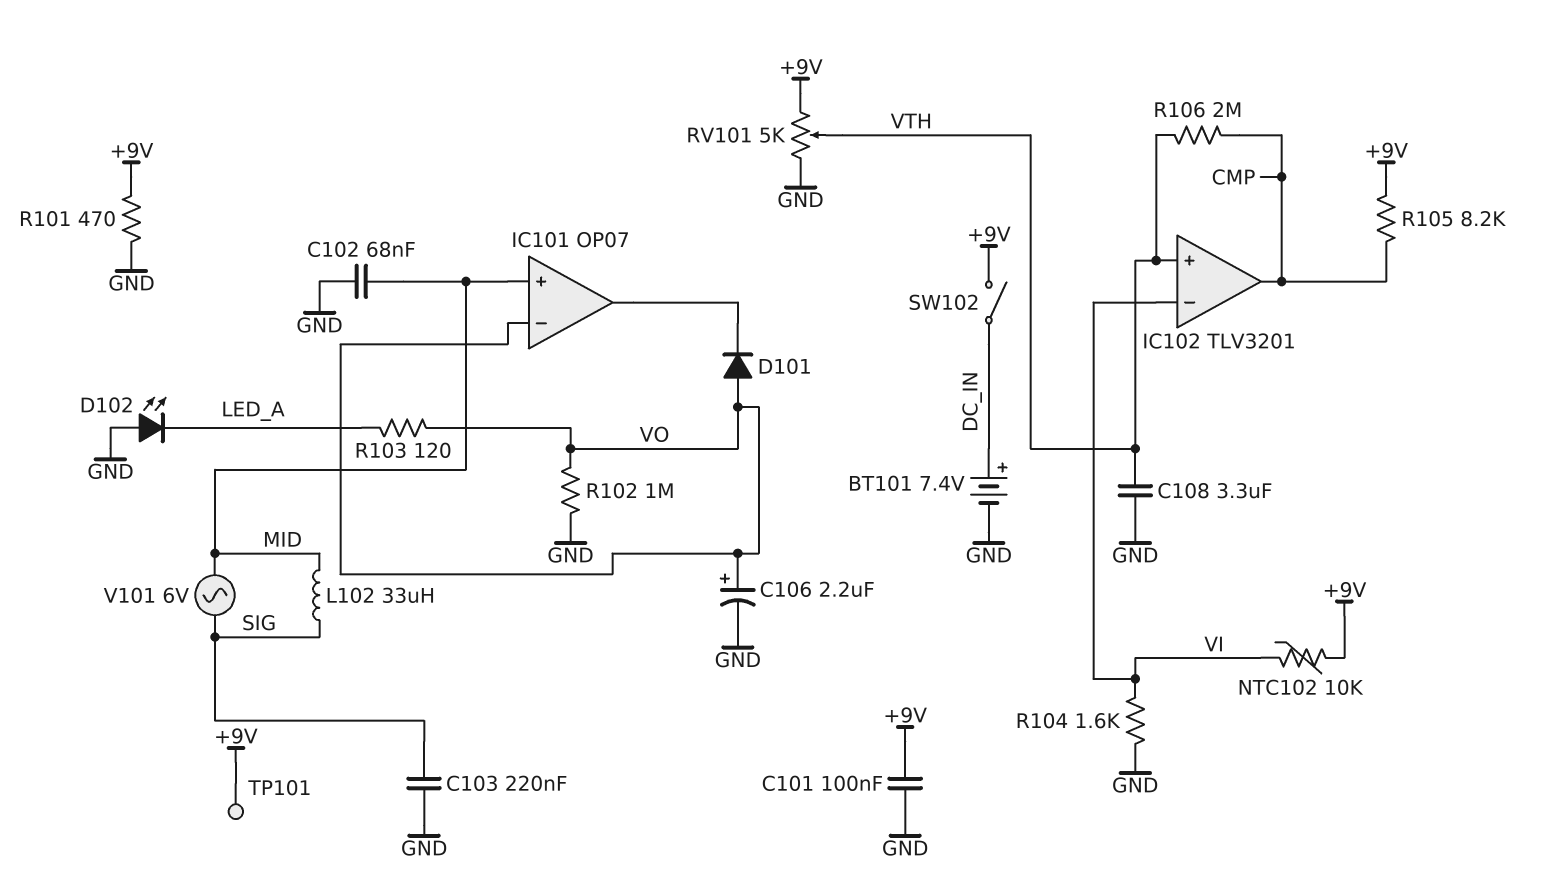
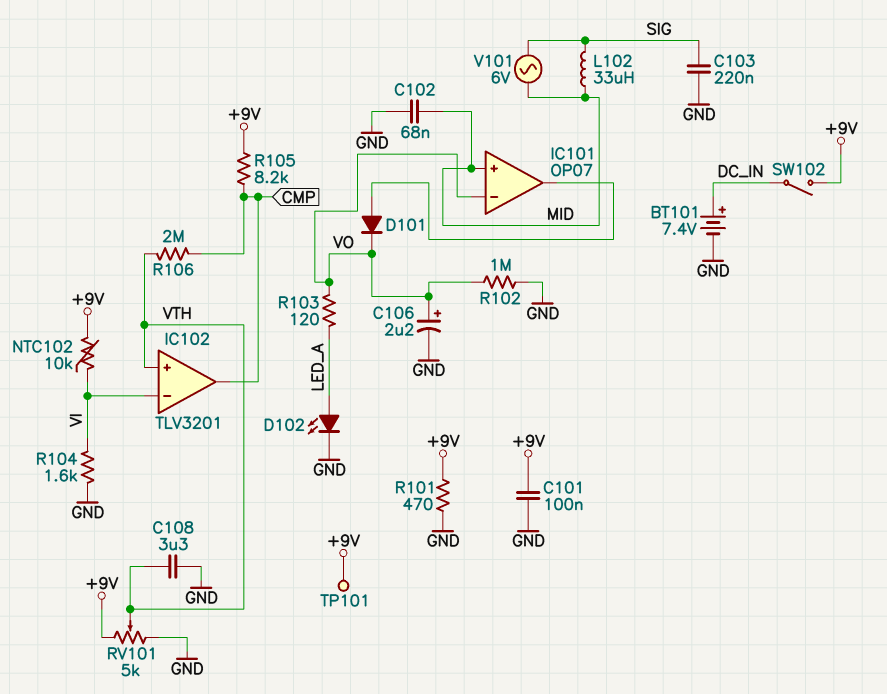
D101: diode (A VO, K IC101/out) -> diode (A IC101/out, K VO)
D102: LED (A GND, K LED_A) -> LED (A LED_A, K GND)

